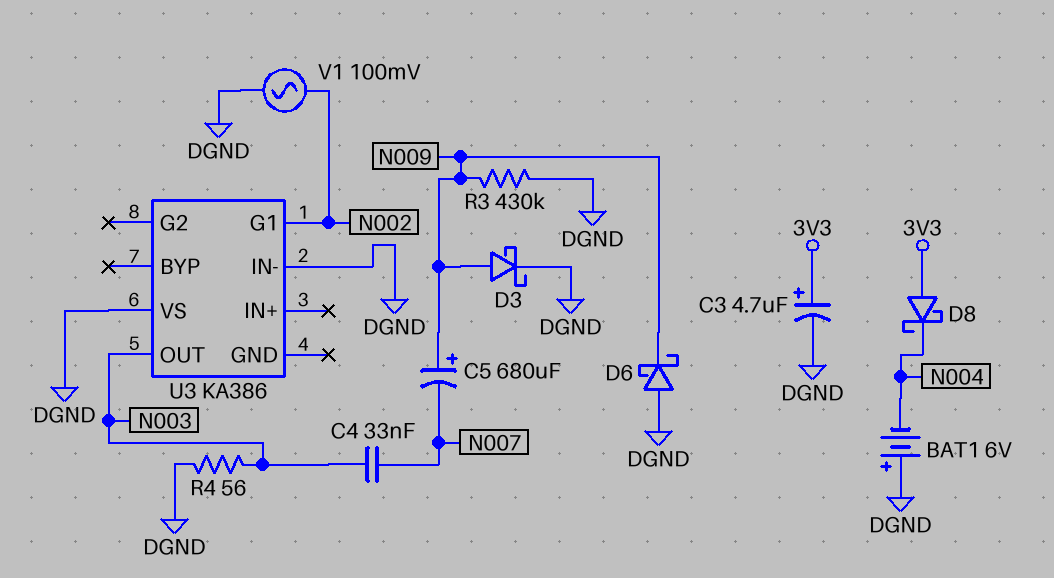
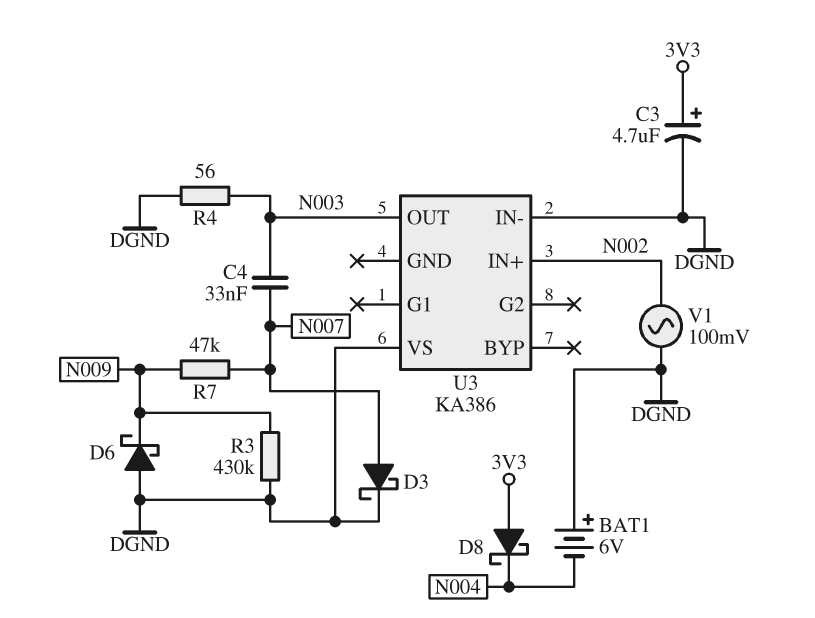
C5: 680uF (plus N009, minus N007) -> none
D3: schottky (A N009, K DGND) -> schottky (A N007, K DGND)
R7: none -> 47k (N007, N009)
U3 pin G1: N002 -> none
U3 pin IN+: none -> N002

